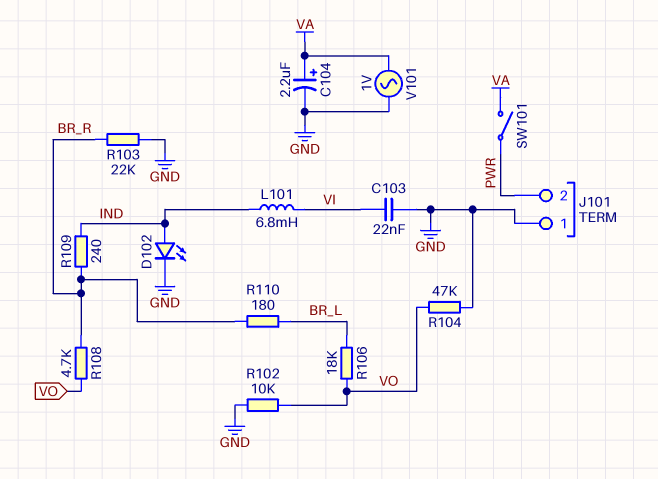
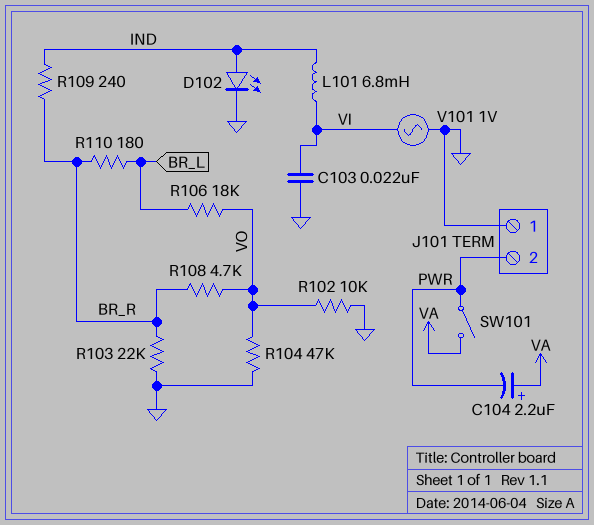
C104: 2.2uF (plus VA, minus GND) -> 2.2uF (plus VA, minus PWR)
V101: AC 1V (GND, VA) -> AC 1V (GND, VI)

